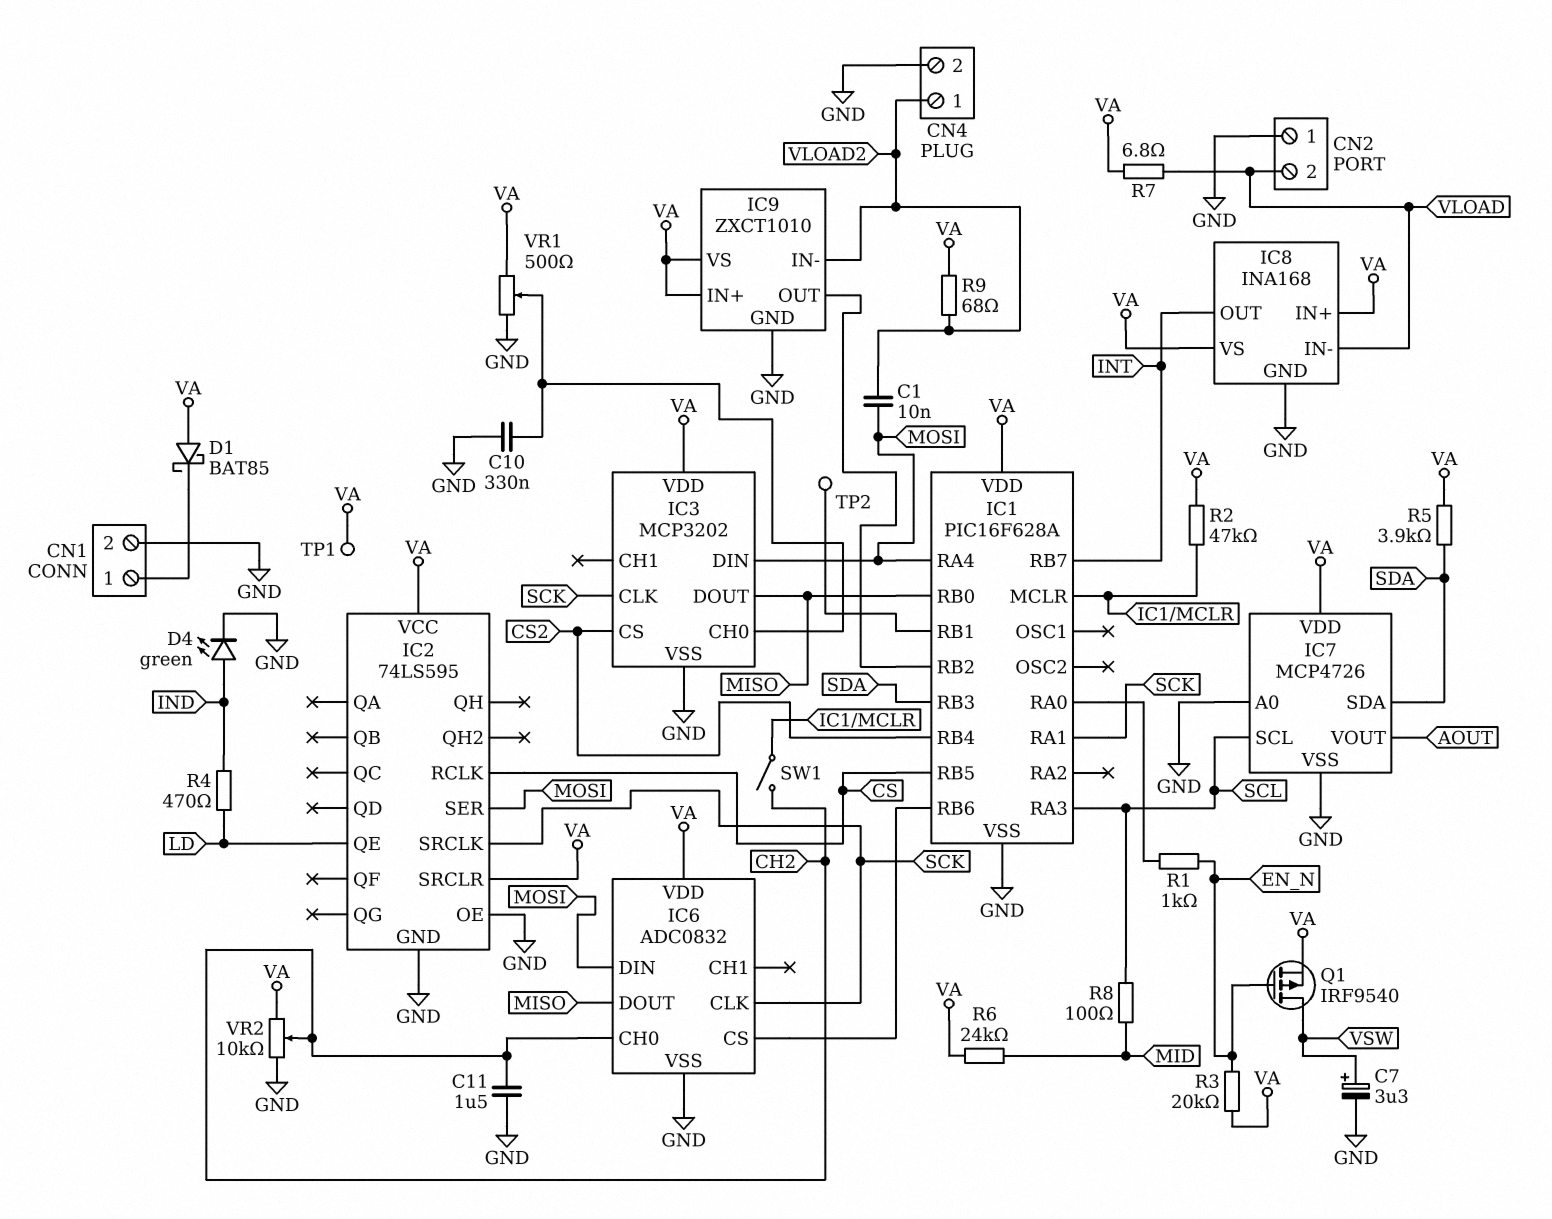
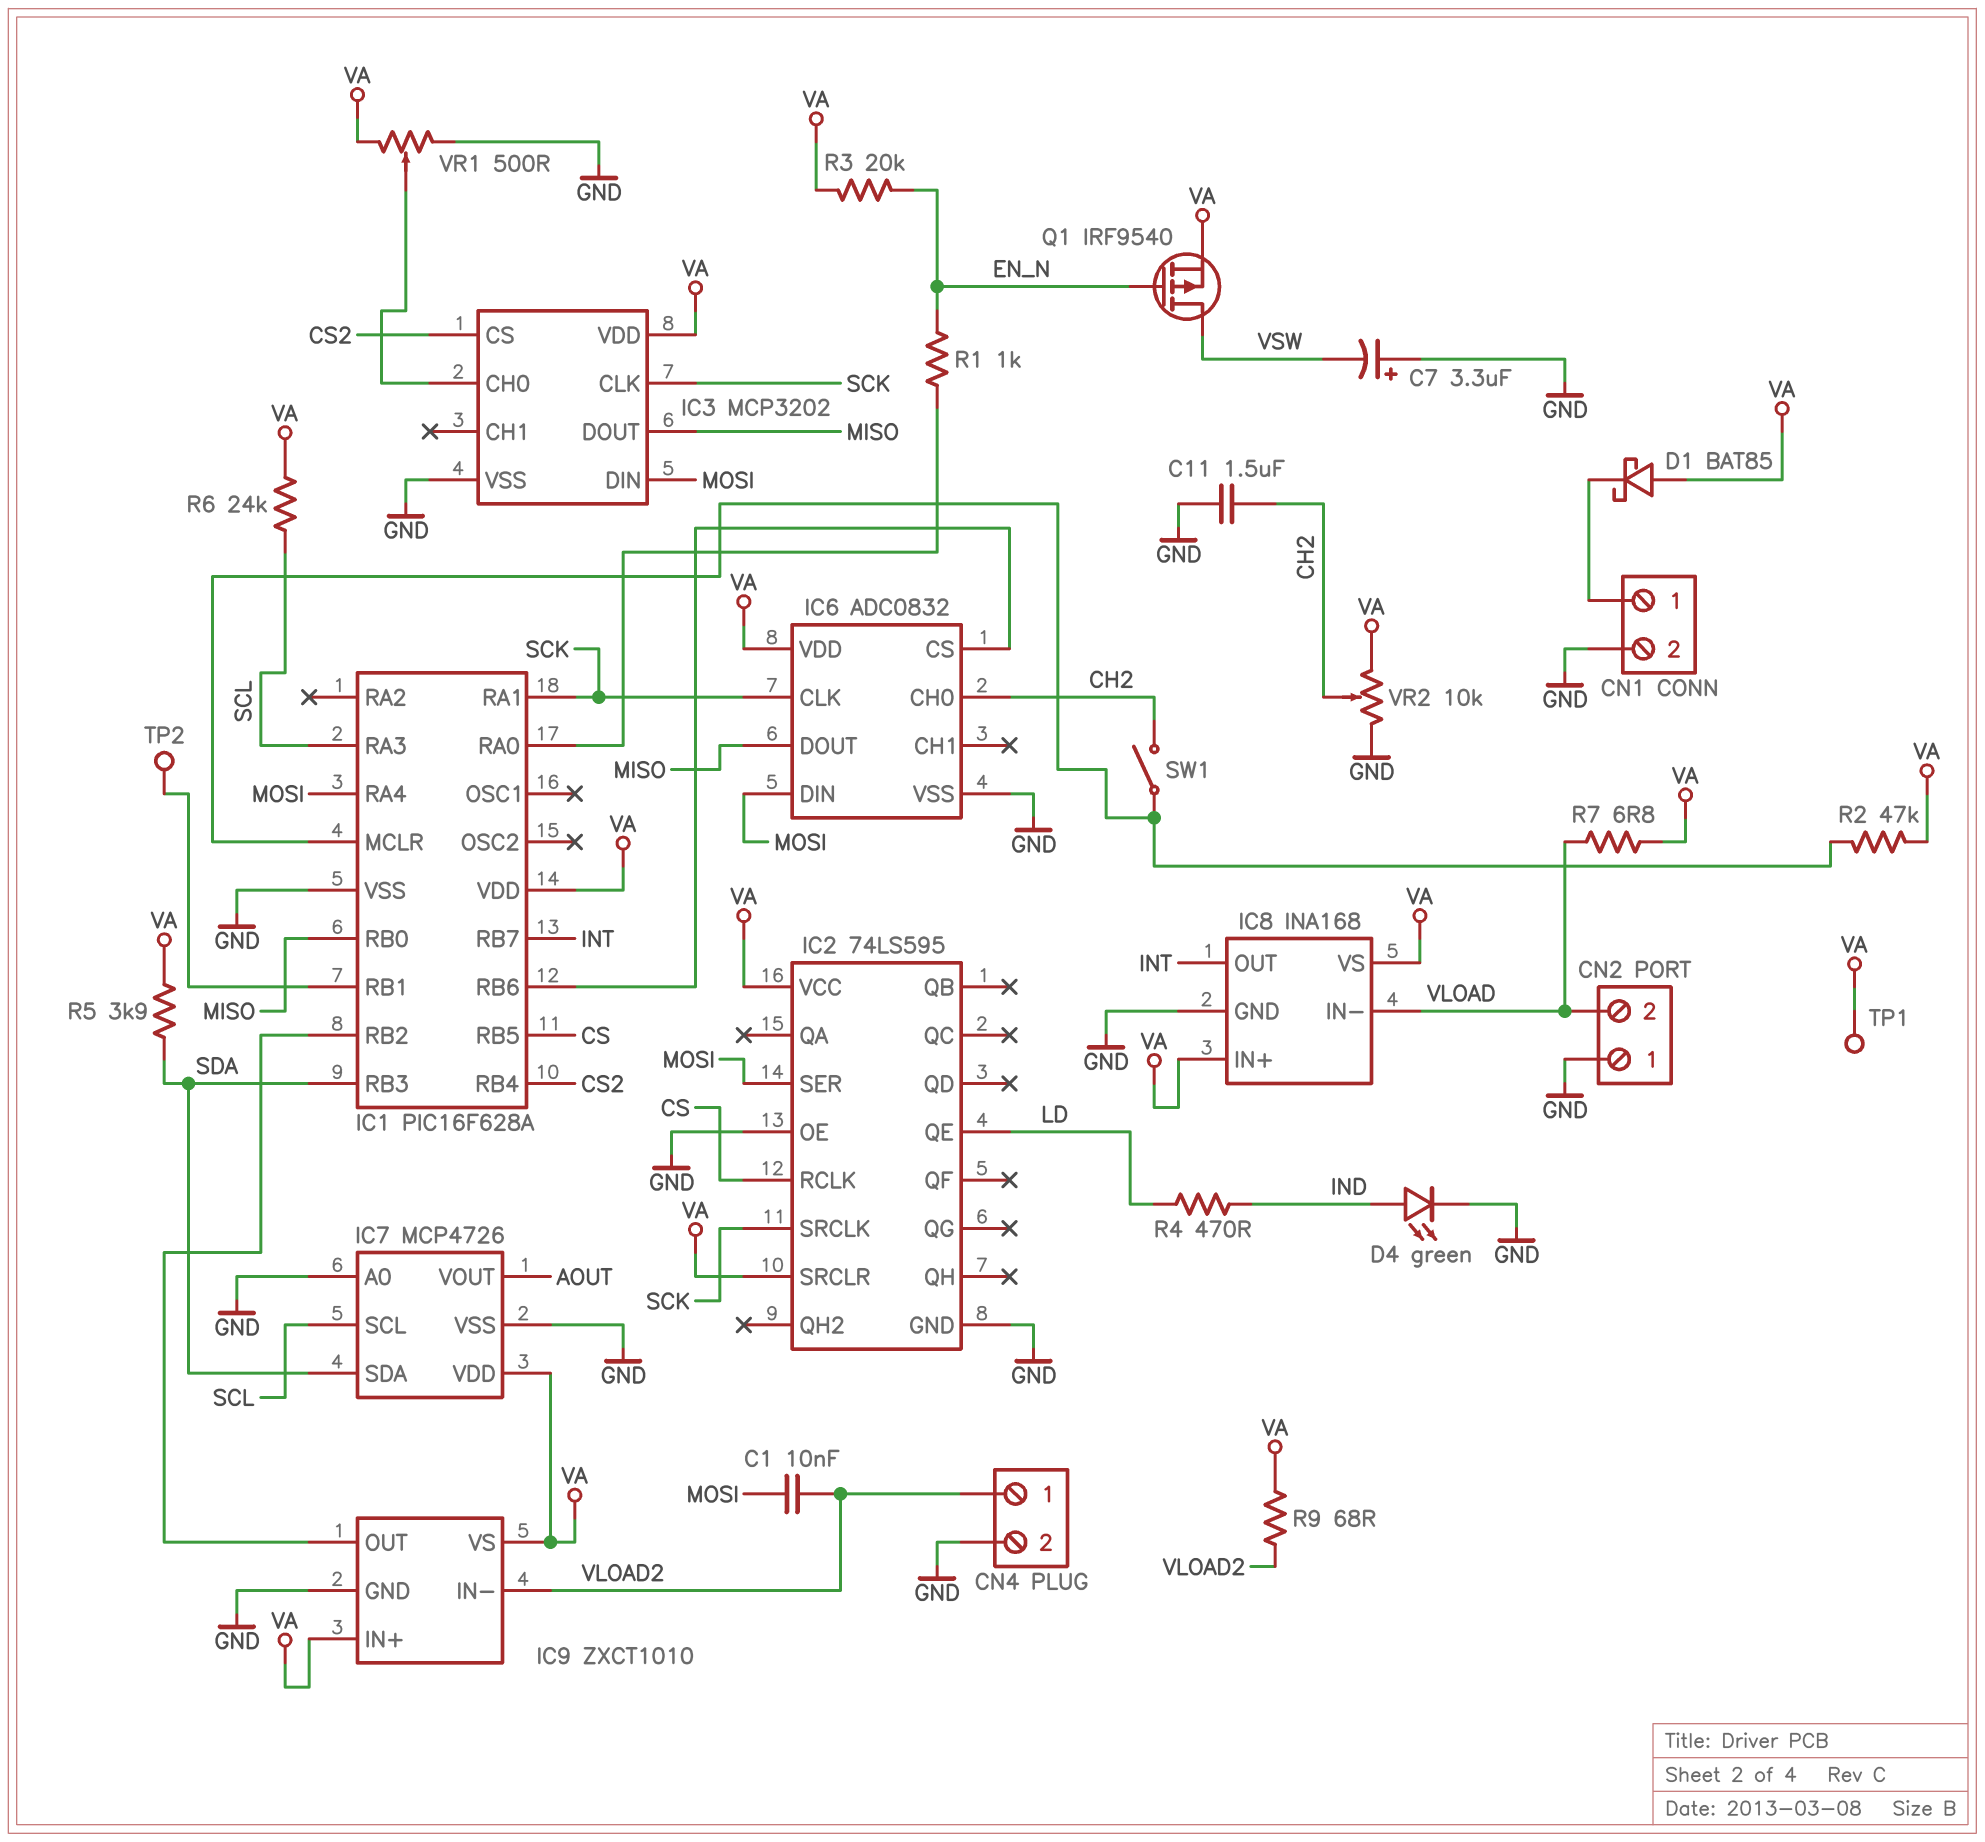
C7: 3.3uF (plus VSW, minus GND) -> 3.3uF (plus GND, minus VSW)
C10: 330nF (GND, IC3/CH0) -> none
R6: 24k (MID, VA) -> 24k (SCL, VA)
R8: 100 (MID, SCL) -> none

